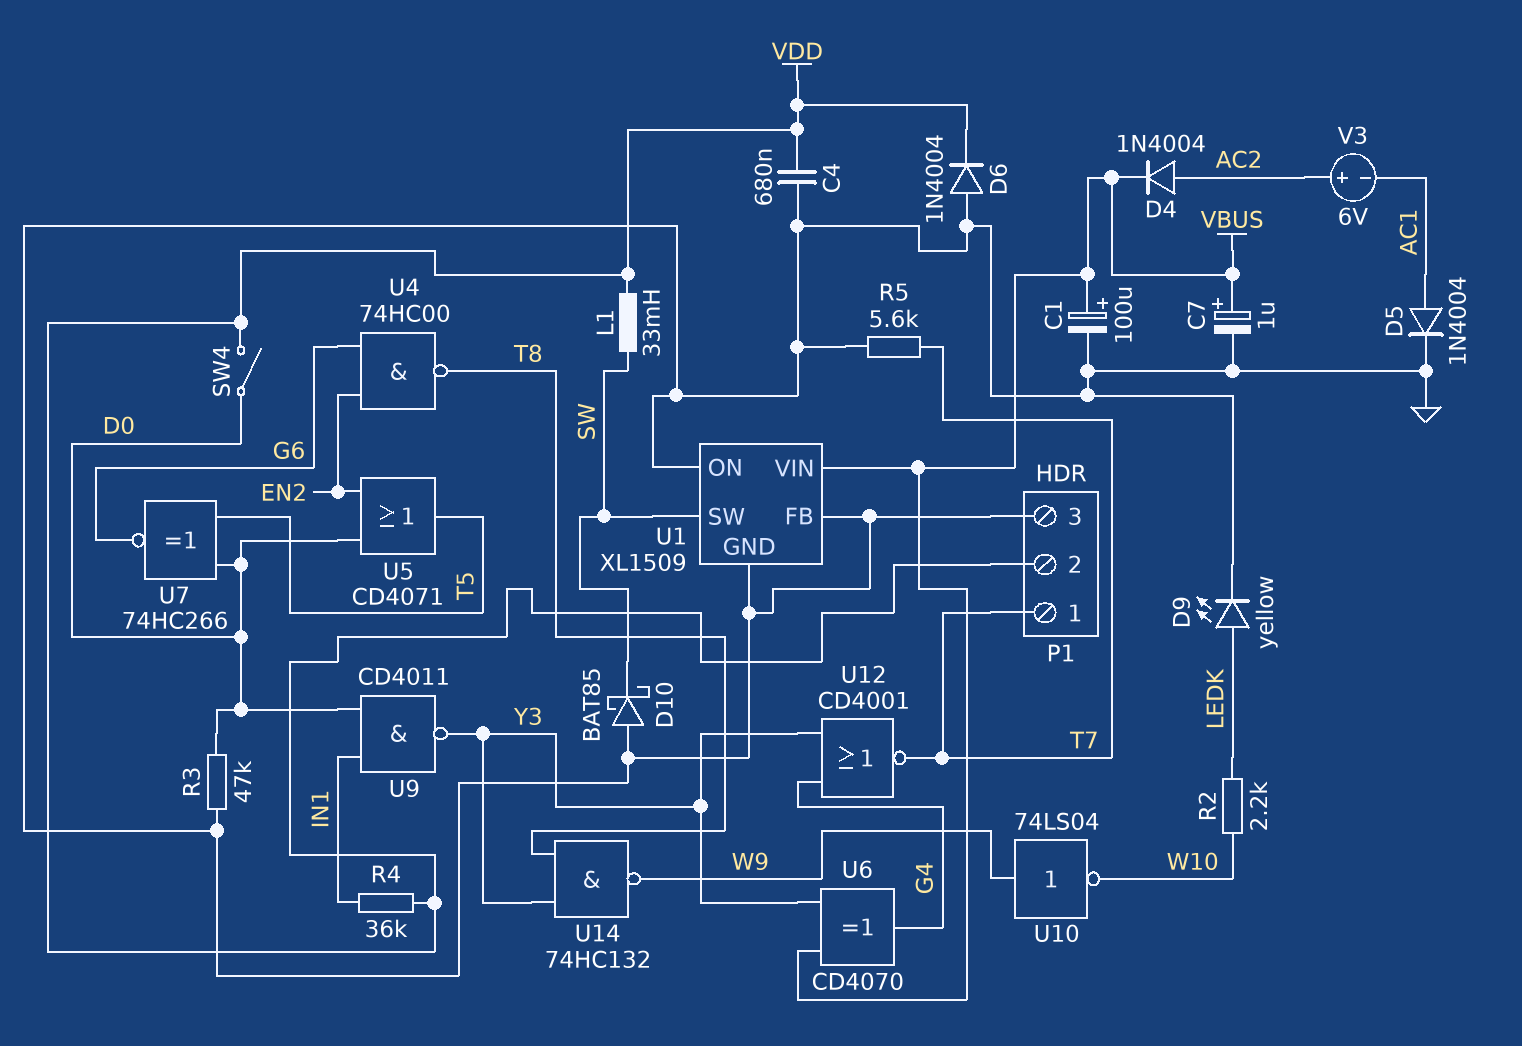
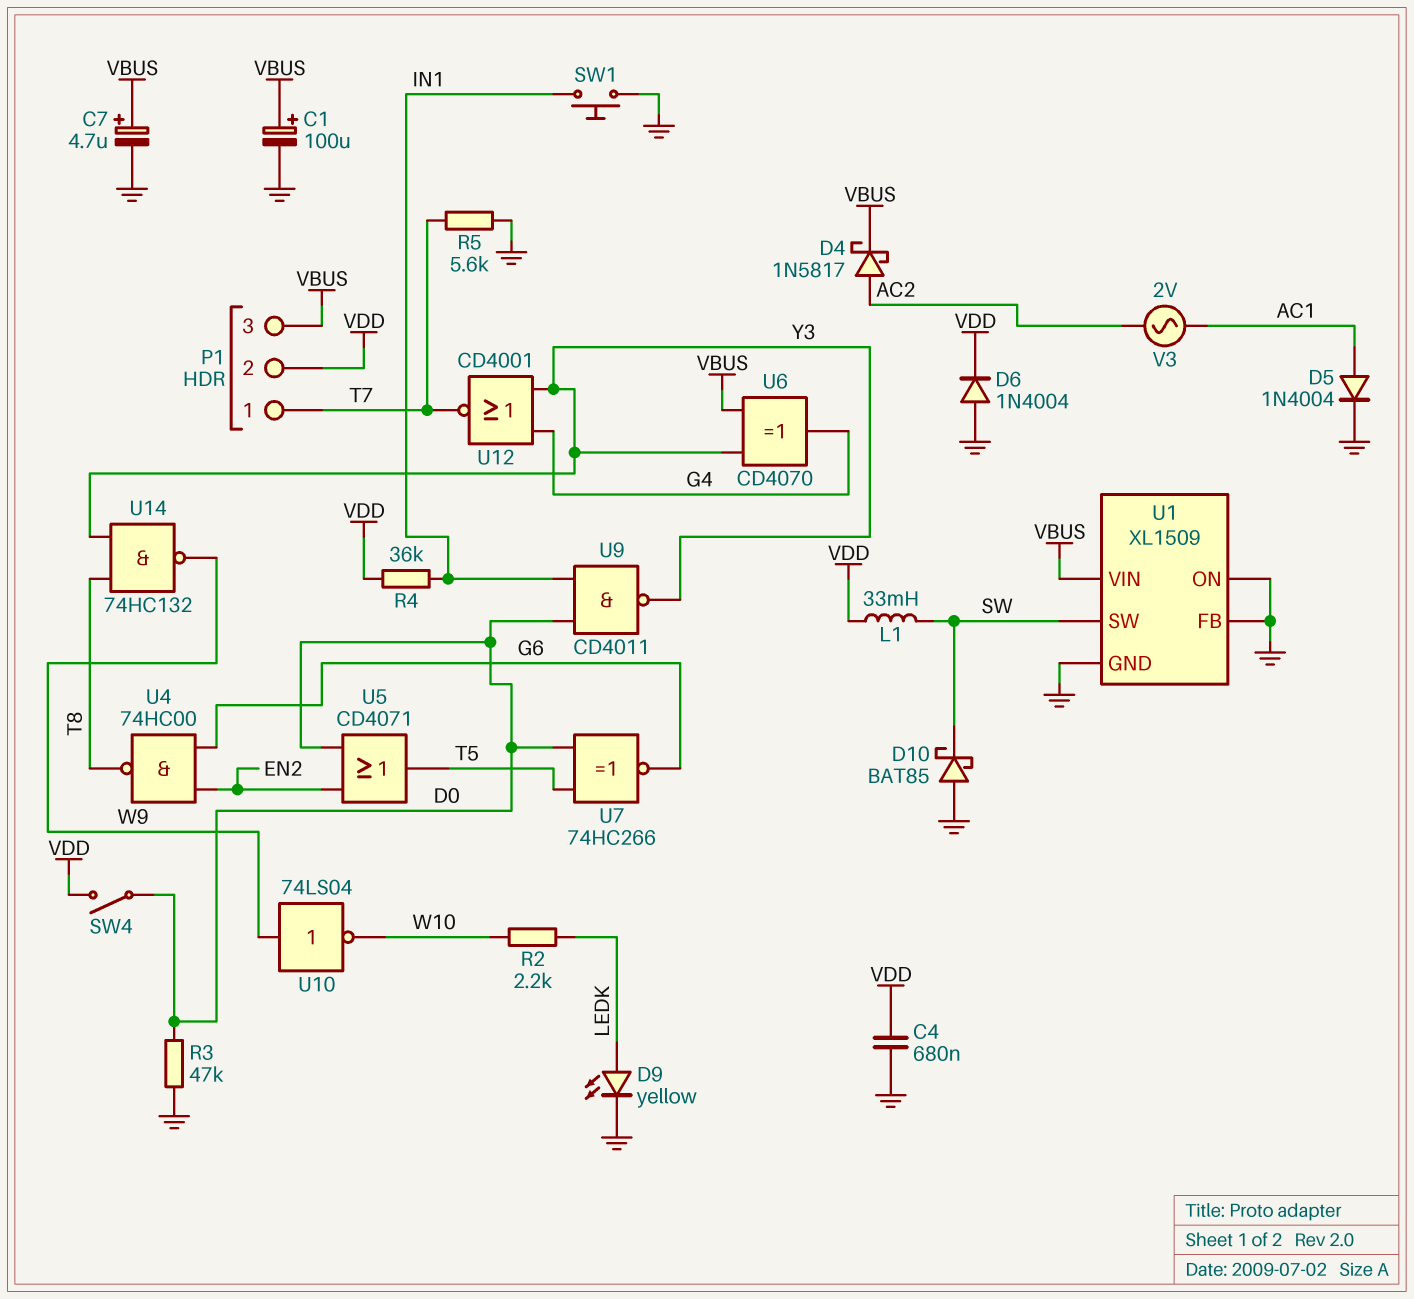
C7: 1uF (plus VBUS, minus GND) -> 4.7uF (plus VBUS, minus GND)
D4: diode 1N4004 (A AC2, K VBUS) -> schottky 1N5817 (A AC2, K VBUS)
P1 pin 3: GND -> VBUS
SW1: none -> button (GND, IN1)
V3: 6V (plus AC2, minus AC1) -> AC 2V (AC1, AC2)

